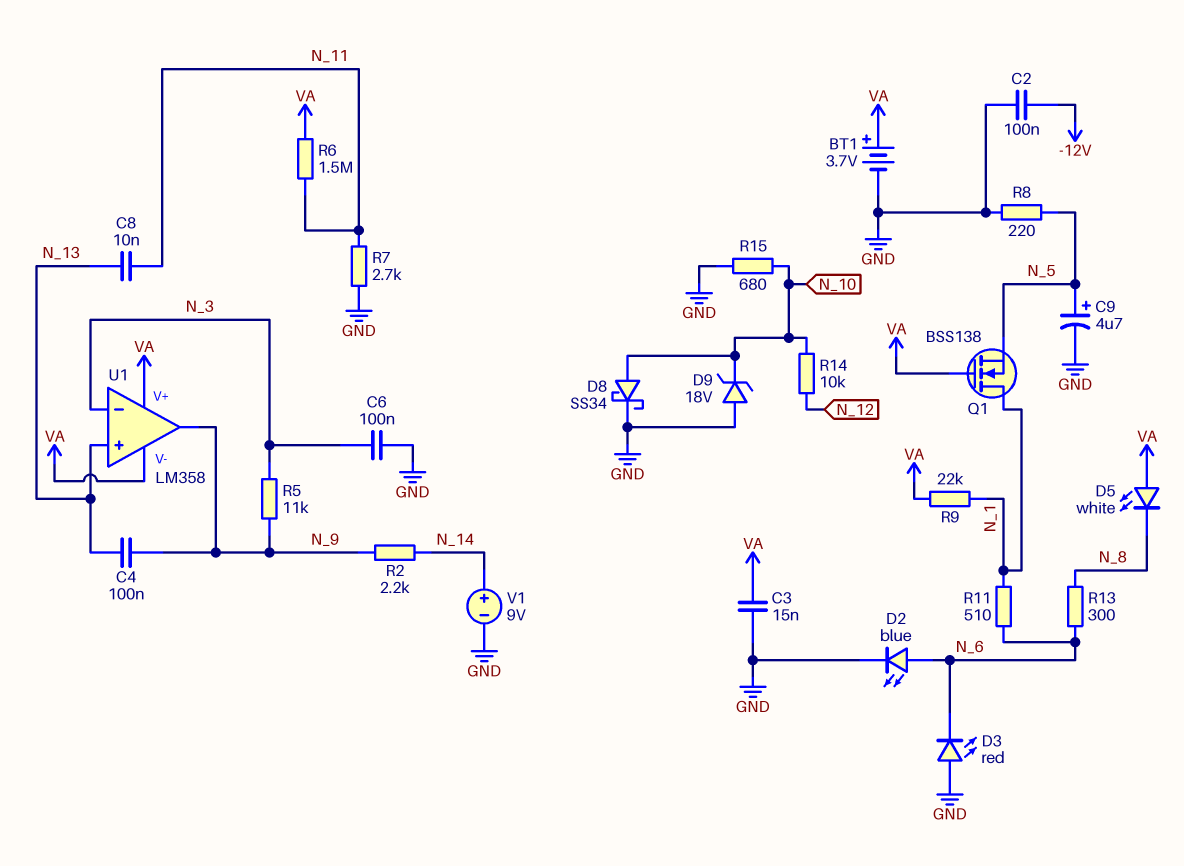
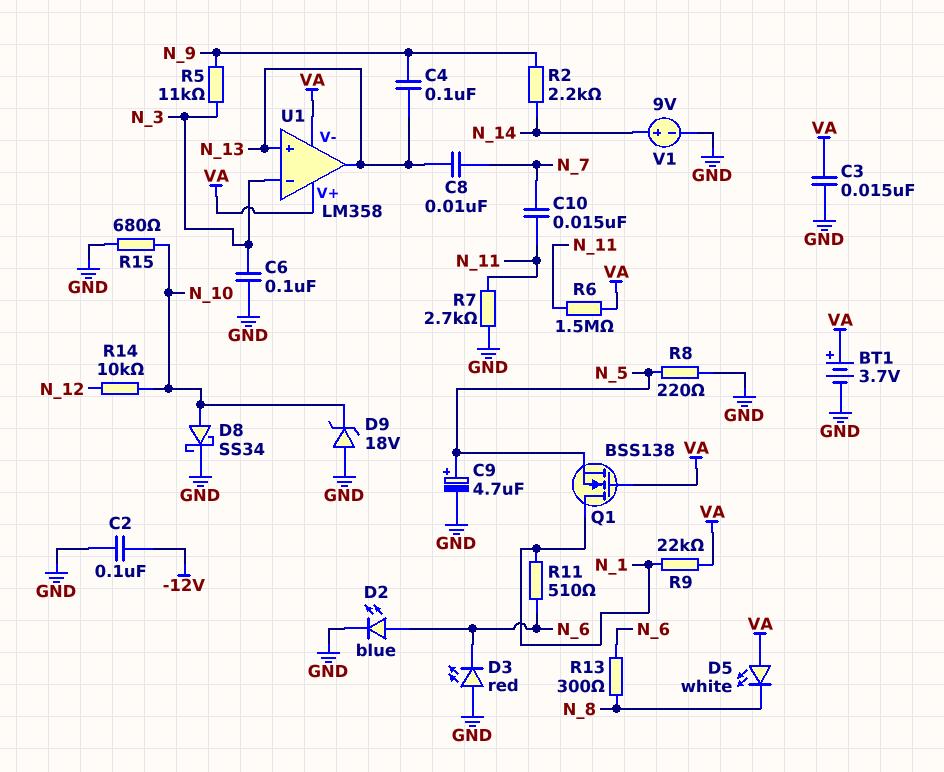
C8: 10nF (N_11, N_13) -> 10nF (N_7, N_13)
C10: none -> 15nF (N_7, N_11)
U1 pin out: N_9 -> N_13

